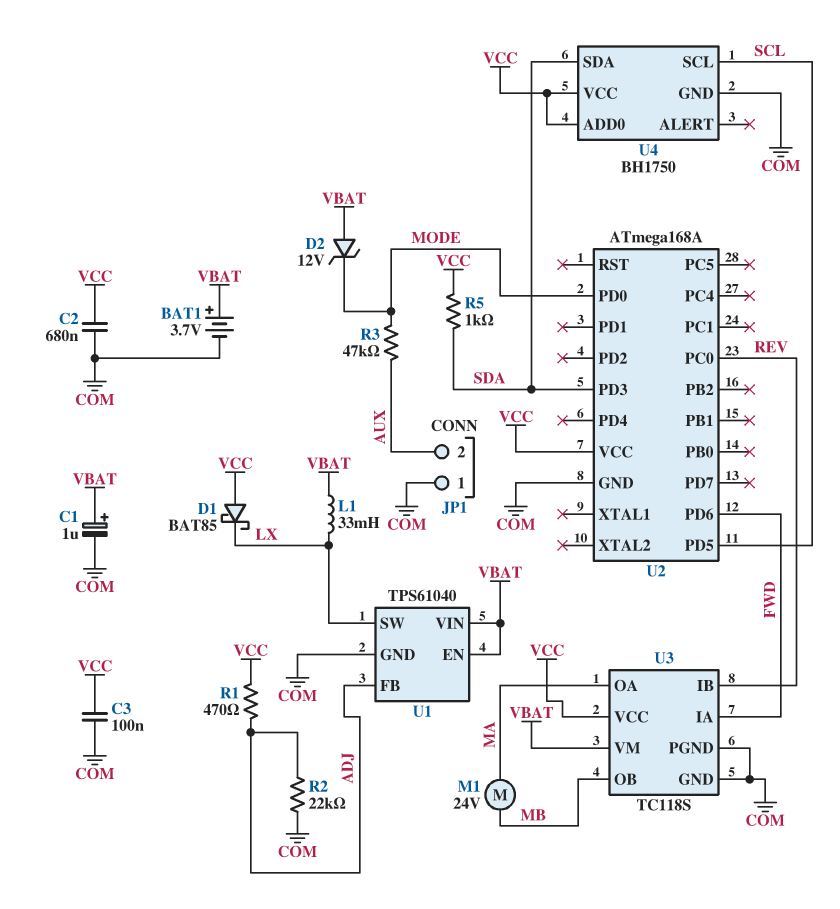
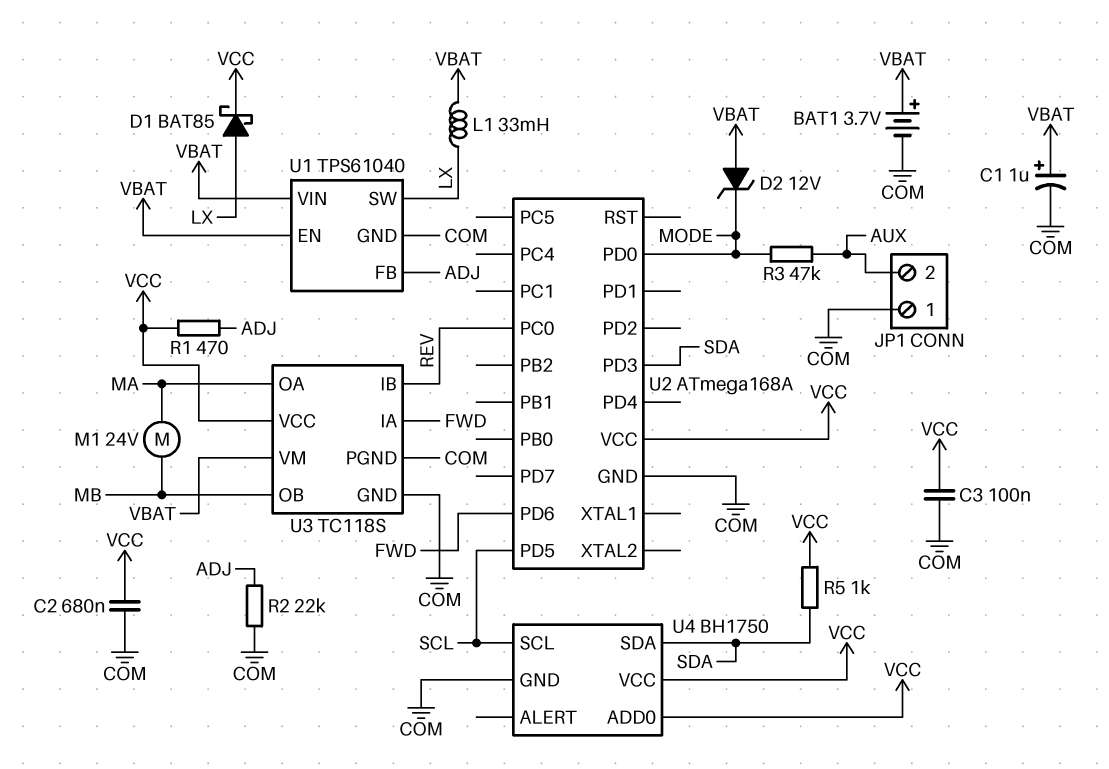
D1: schottky BAT85 (A VCC, K LX) -> schottky BAT85 (A LX, K VCC)

